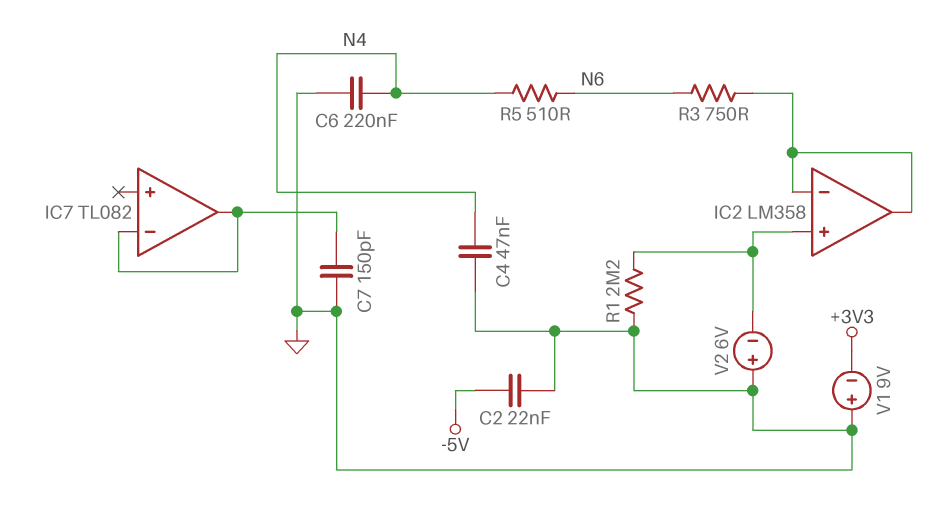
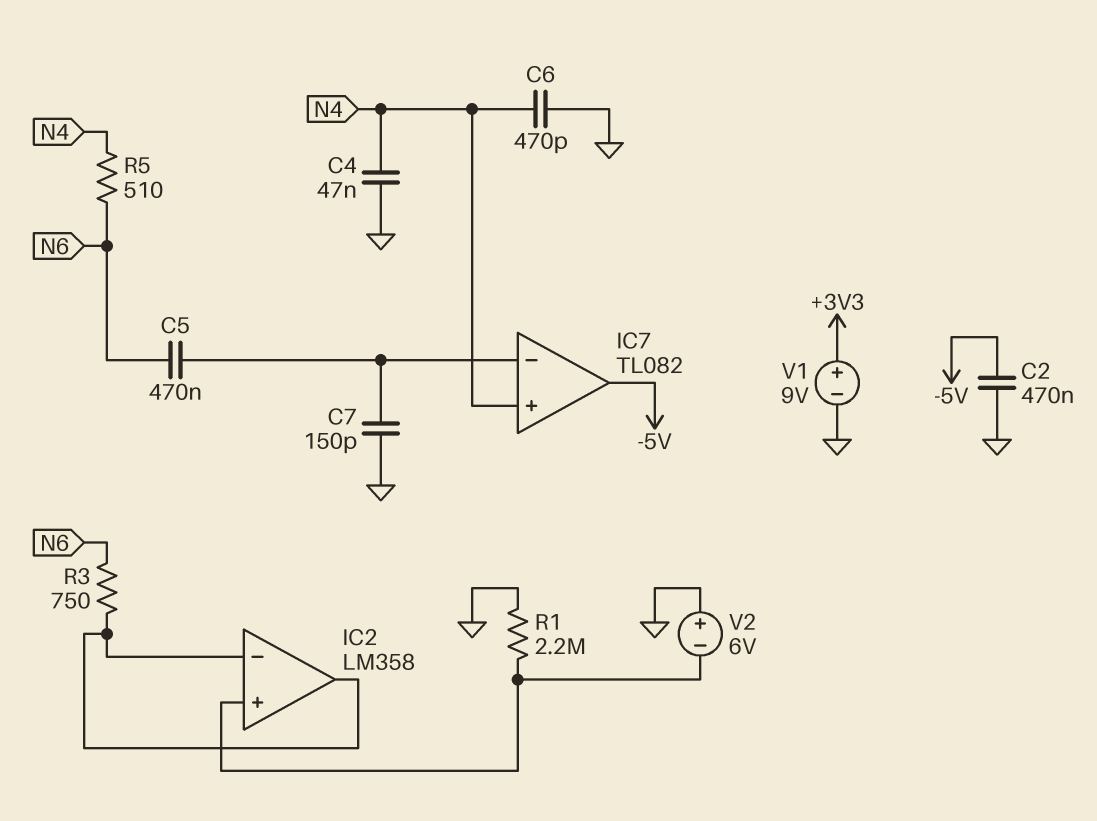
C2: 22nF (-5V, GND) -> 470nF (-5V, GND)
C5: none -> 470nF (IC7/in-, N6)
C6: 220nF (GND, N4) -> 470pF (GND, N4)
IC7 pin in+: none -> N4
IC7 pin out: IC7/in- -> -5V
V1: 9V (plus GND, minus +3V3) -> 9V (plus +3V3, minus GND)

